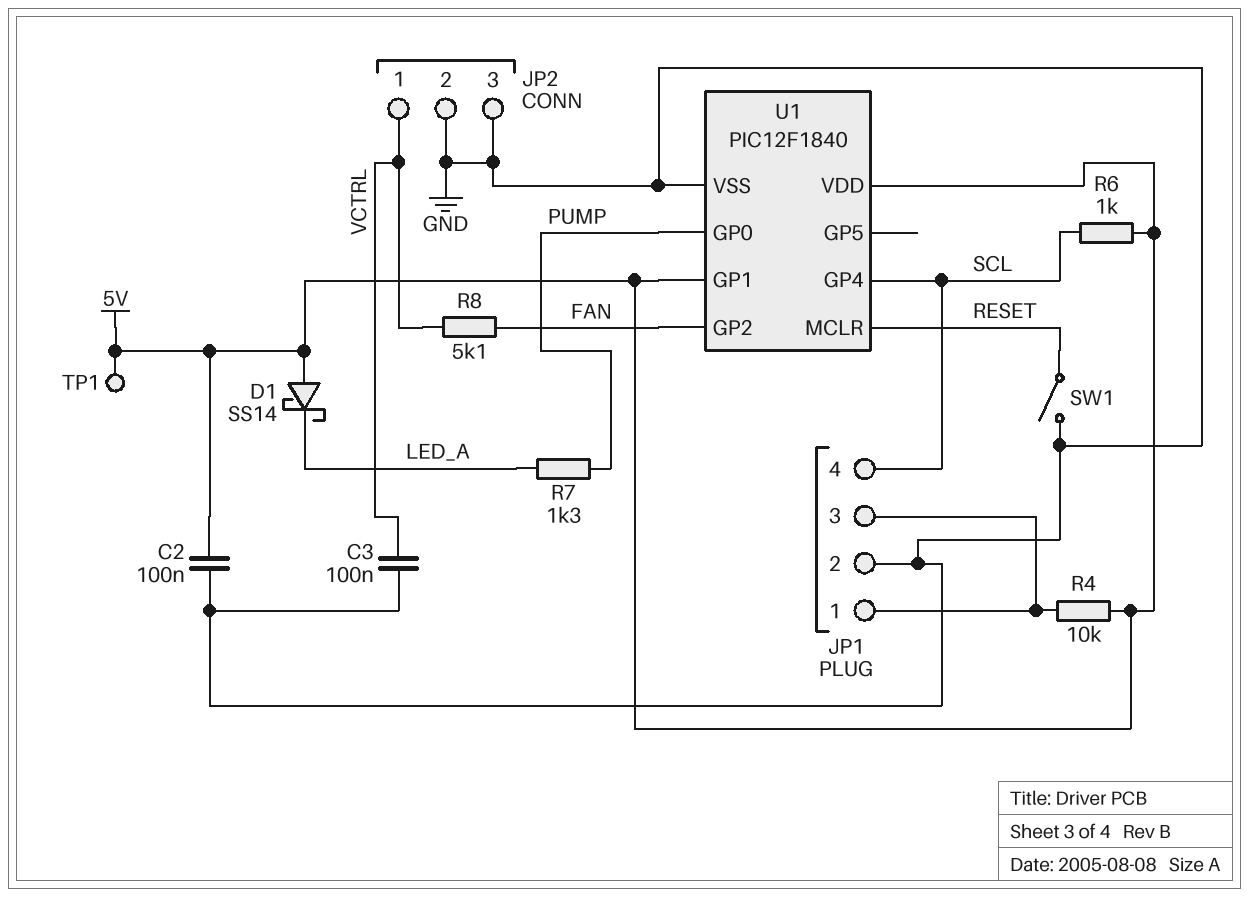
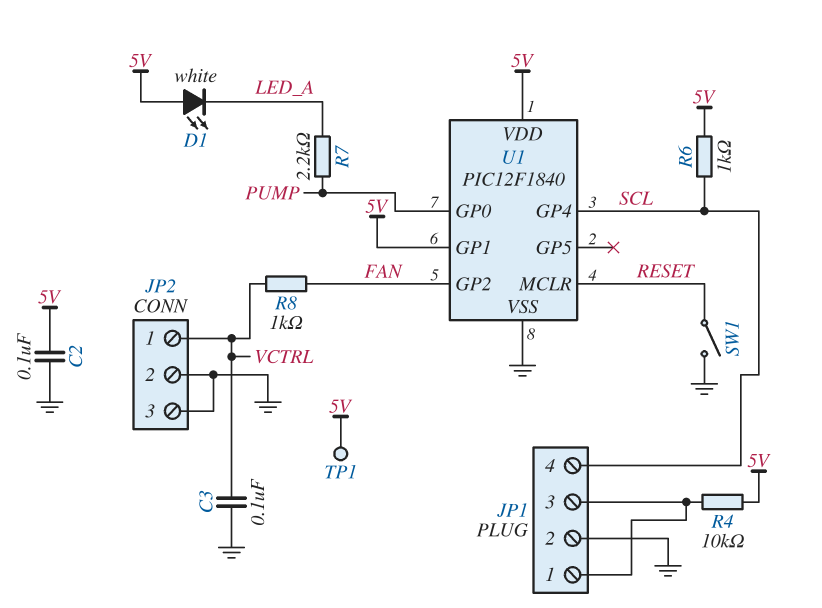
D1: schottky SS14 (A 5V, K LED_A) -> LED white (A 5V, K LED_A)
R7: 1.3k (LED_A, PUMP) -> 2.2k (LED_A, PUMP)
R8: 5.1k (FAN, VCTRL) -> 1k (FAN, VCTRL)

